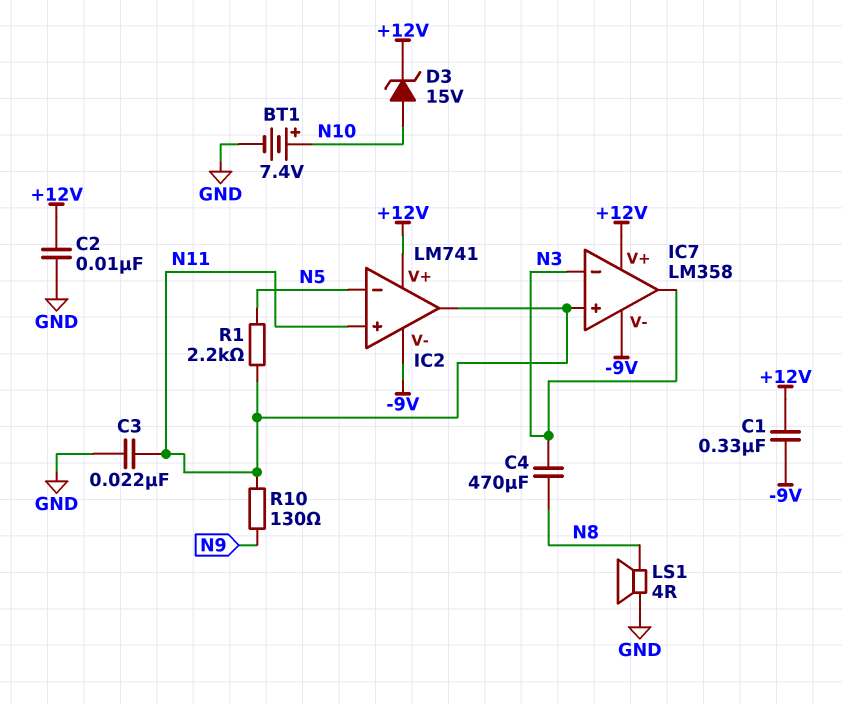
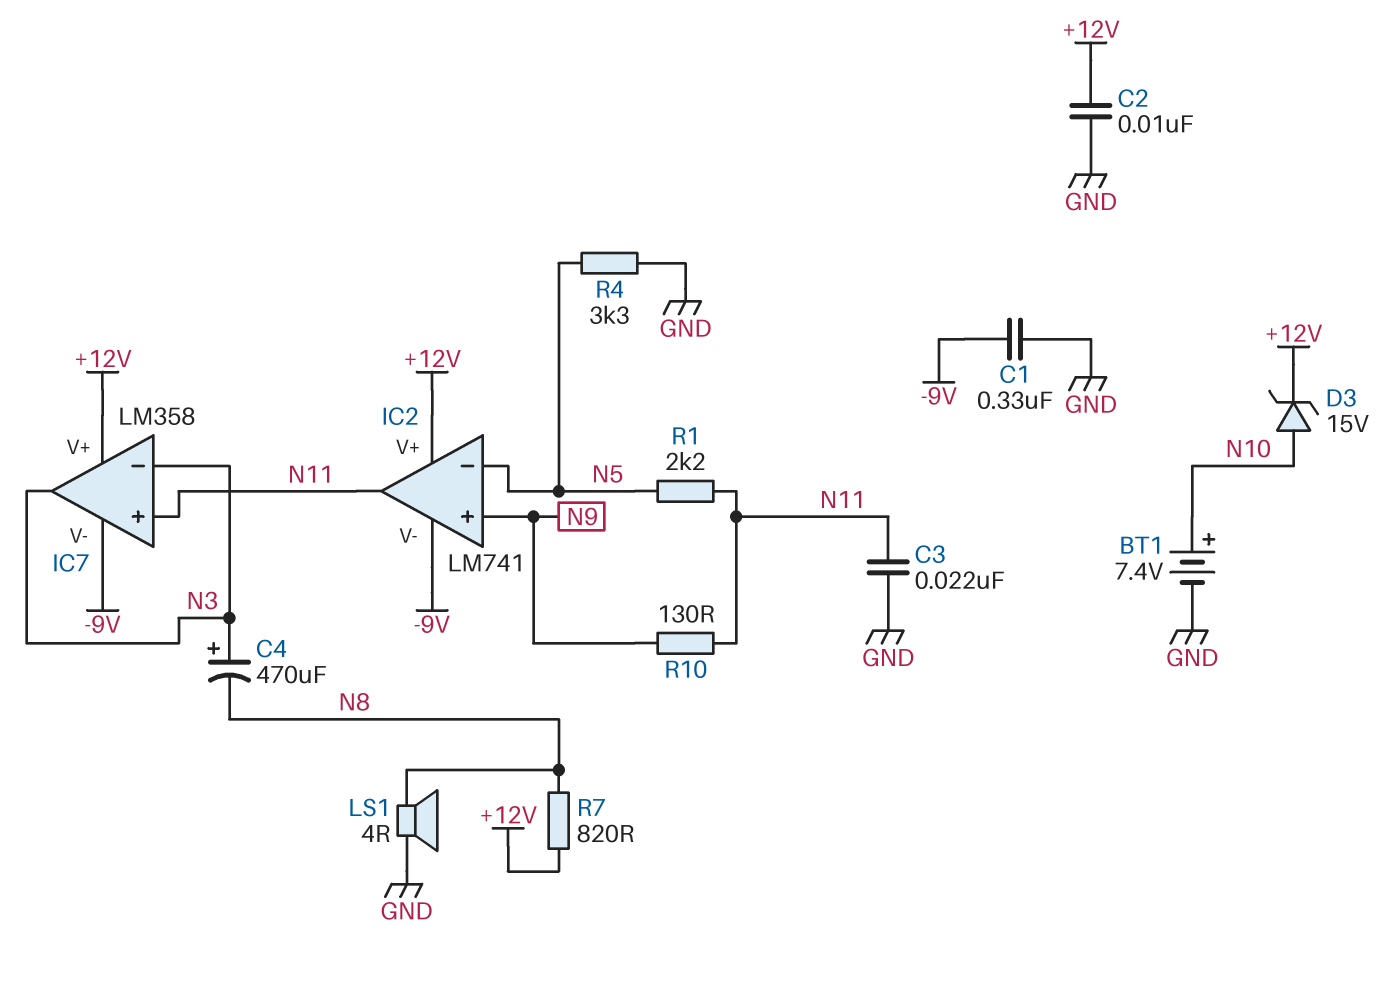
C1: 330nF (+12V, -9V) -> 330nF (-9V, GND)
C4: 470uF (N3, N8) -> 470uF (plus N3, minus N8)
IC2 pin in+: N11 -> N9
R4: none -> 3.3k (GND, N5)
R7: none -> 820 (+12V, N8)

